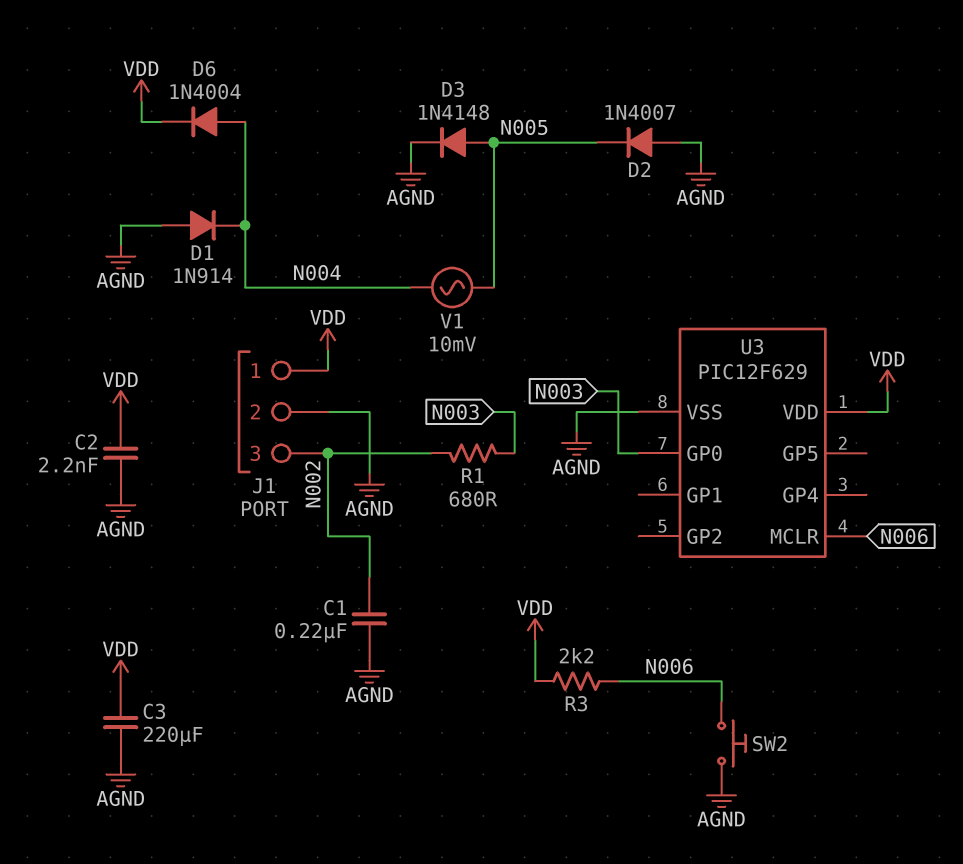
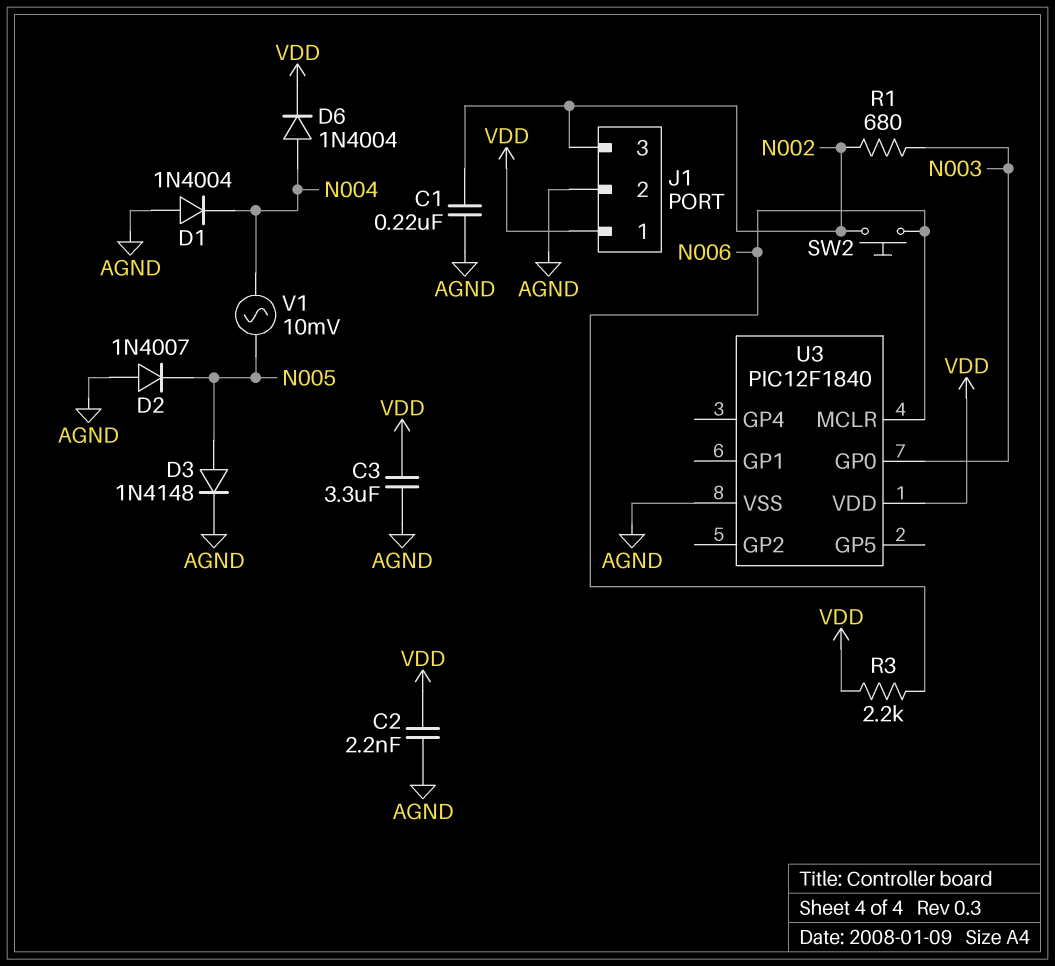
C3: 220uF (AGND, VDD) -> 3.3uF (AGND, VDD)
D1: diode 1N914 (A AGND, K N004) -> diode 1N4004 (A AGND, K N004)
SW2: button (AGND, N006) -> button (N002, N006)
U3: PIC12F629 -> PIC12F1840

